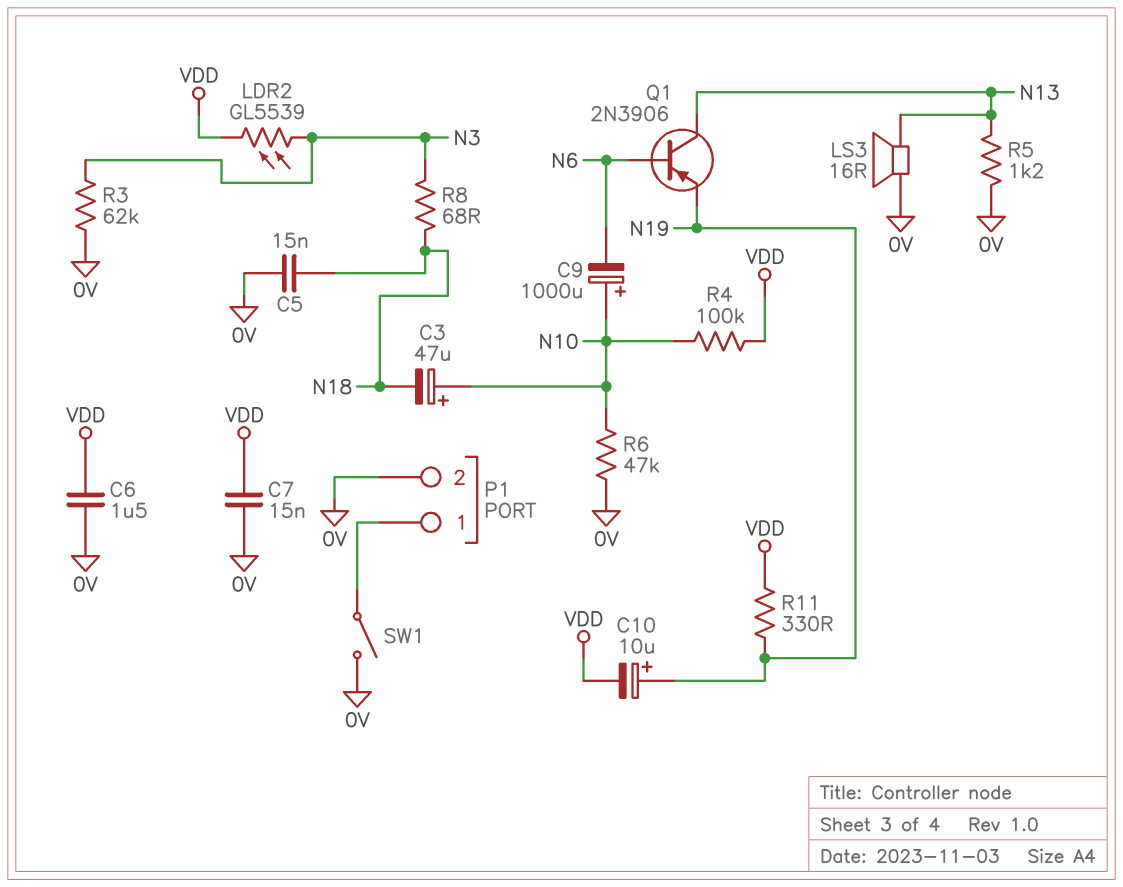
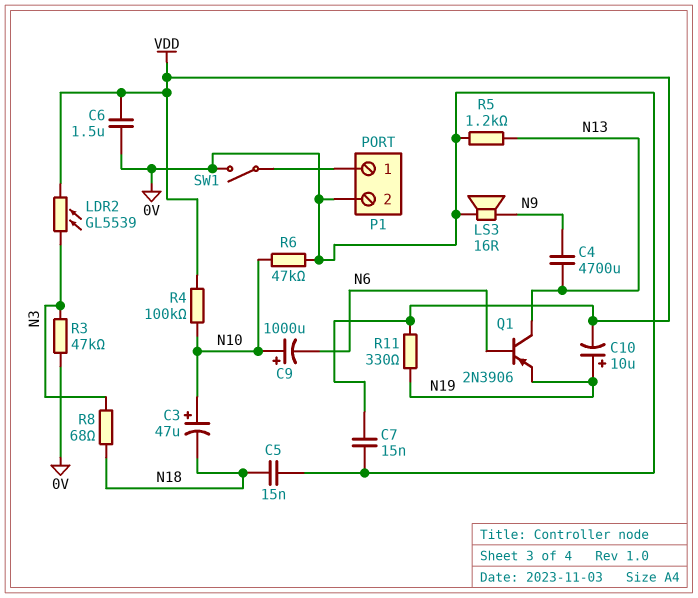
C4: none -> 4700uF (N9, N13)
LS3: speaker 16R (0V, N13) -> speaker 16R (0V, N9)
R3: 62k (0V, N3) -> 47k (0V, N3)

